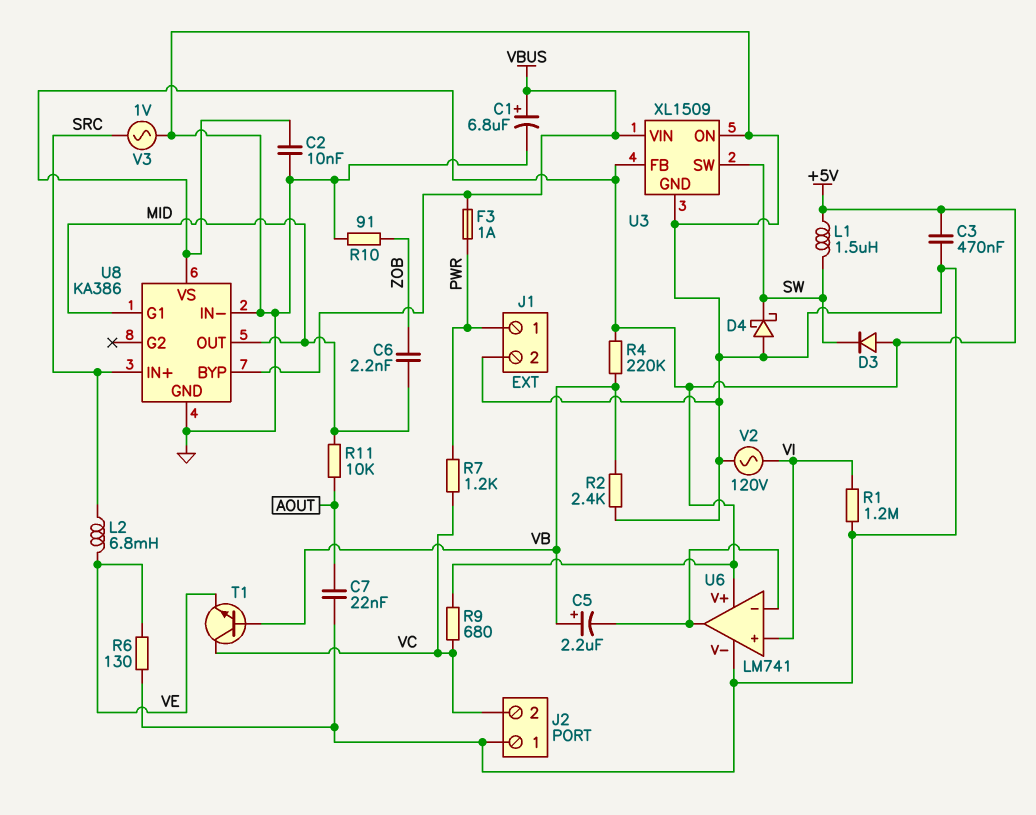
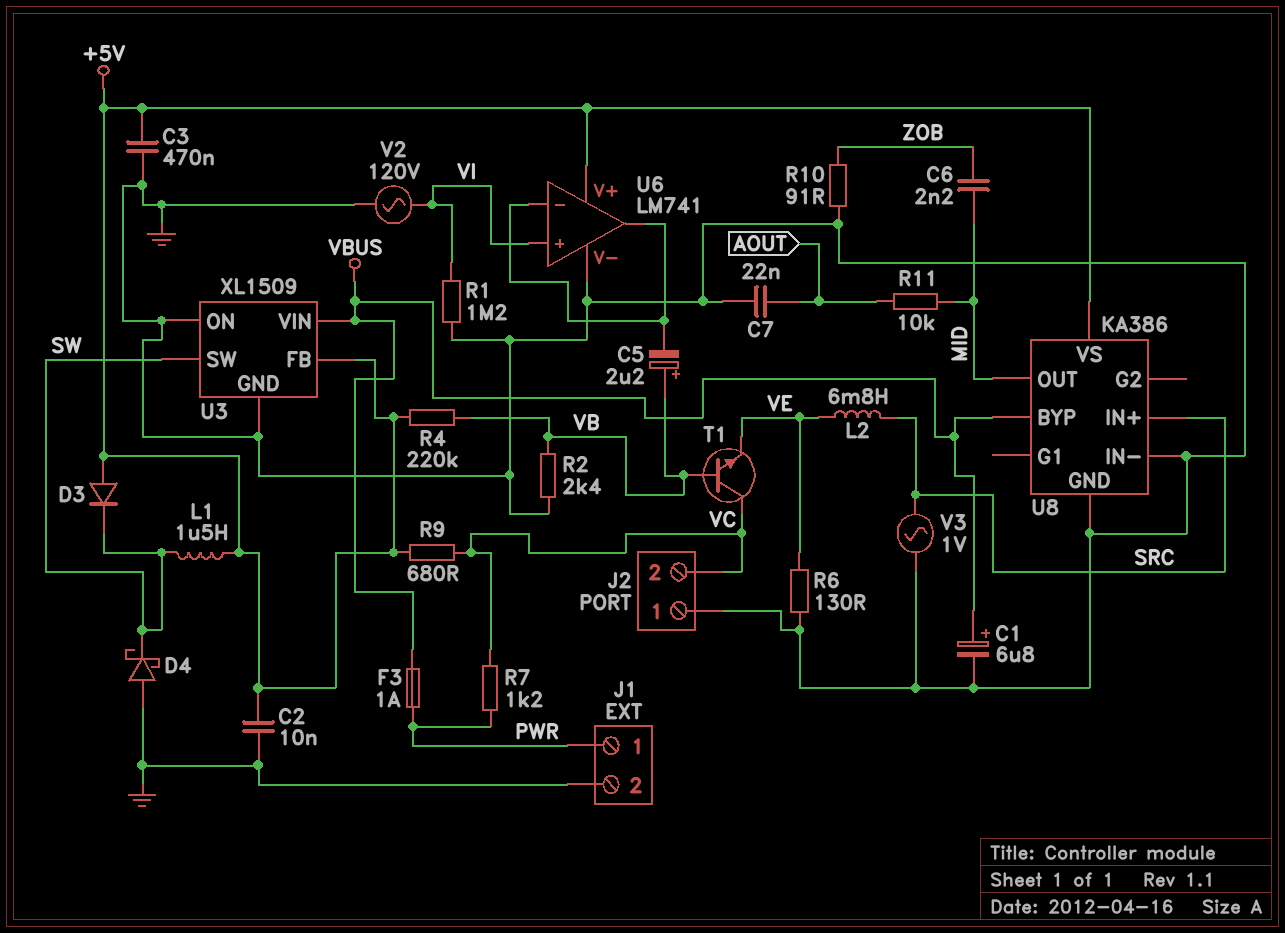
U8 pin G1: MID -> none

